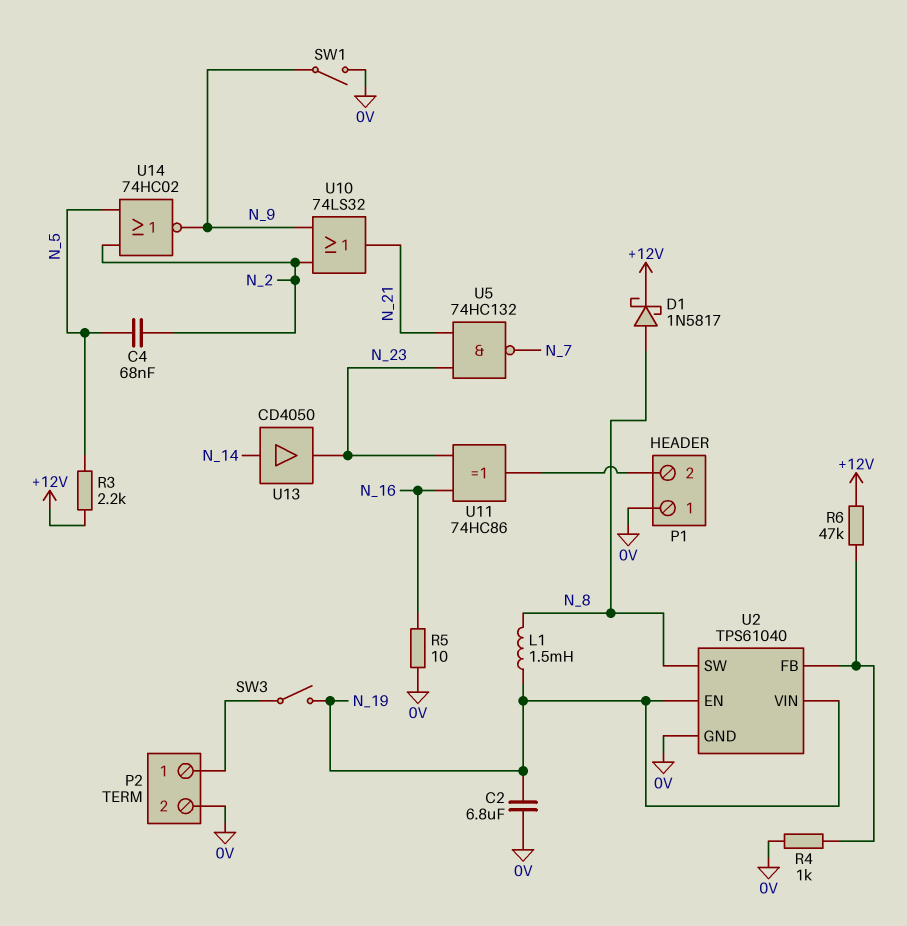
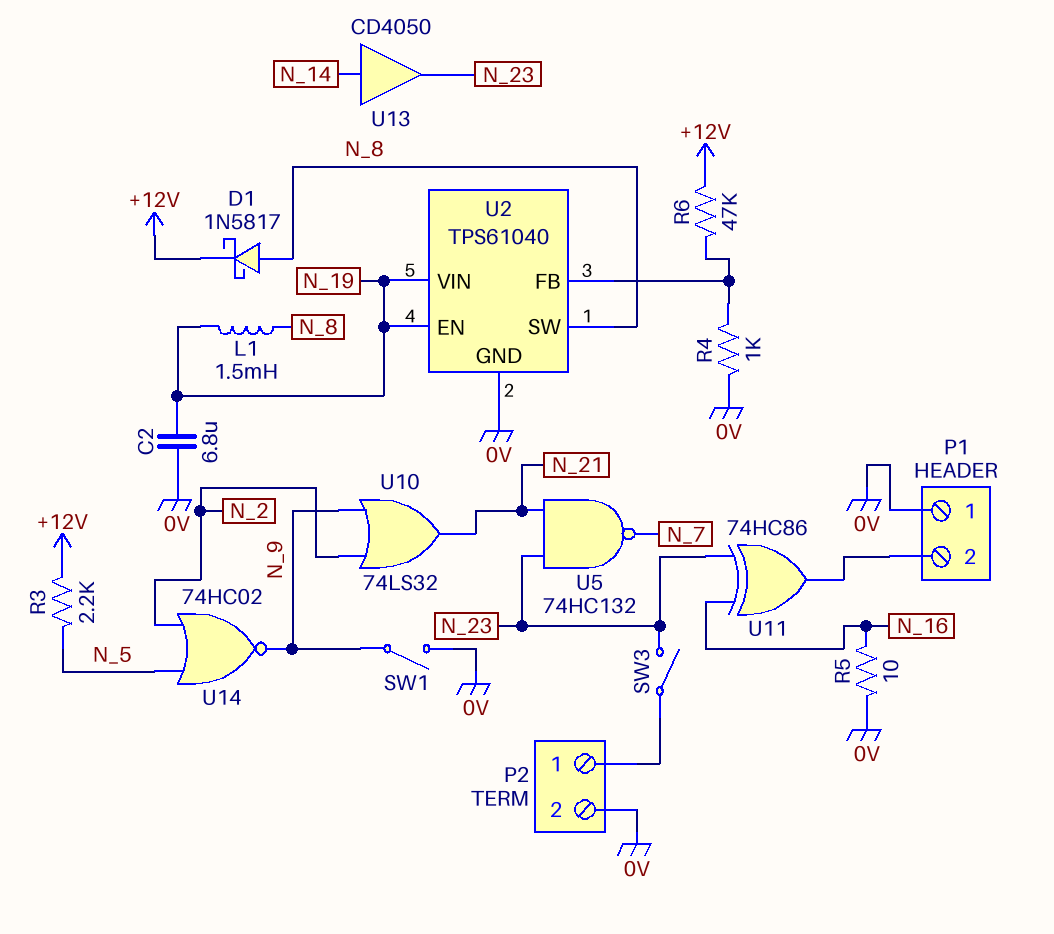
C4: 68nF (N_2, N_5) -> none
SW3: switch (N_19, P2/1) -> switch (N_23, P2/1)

